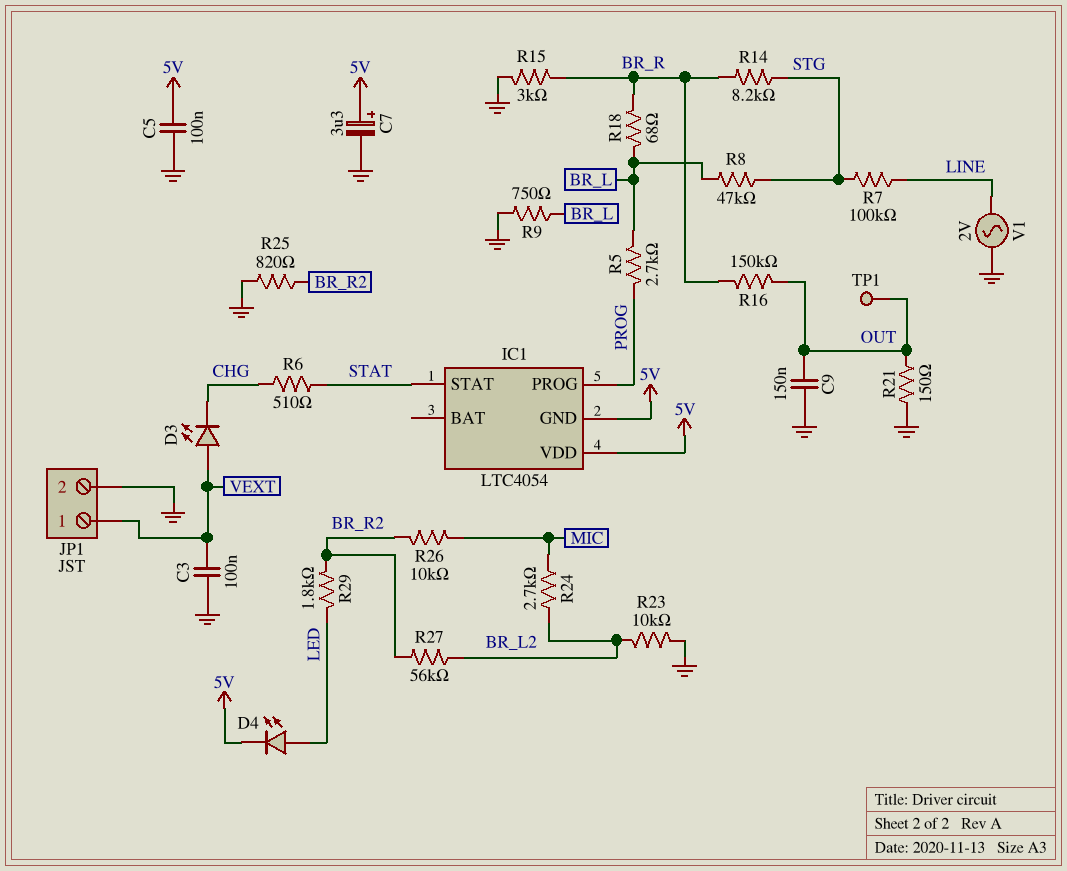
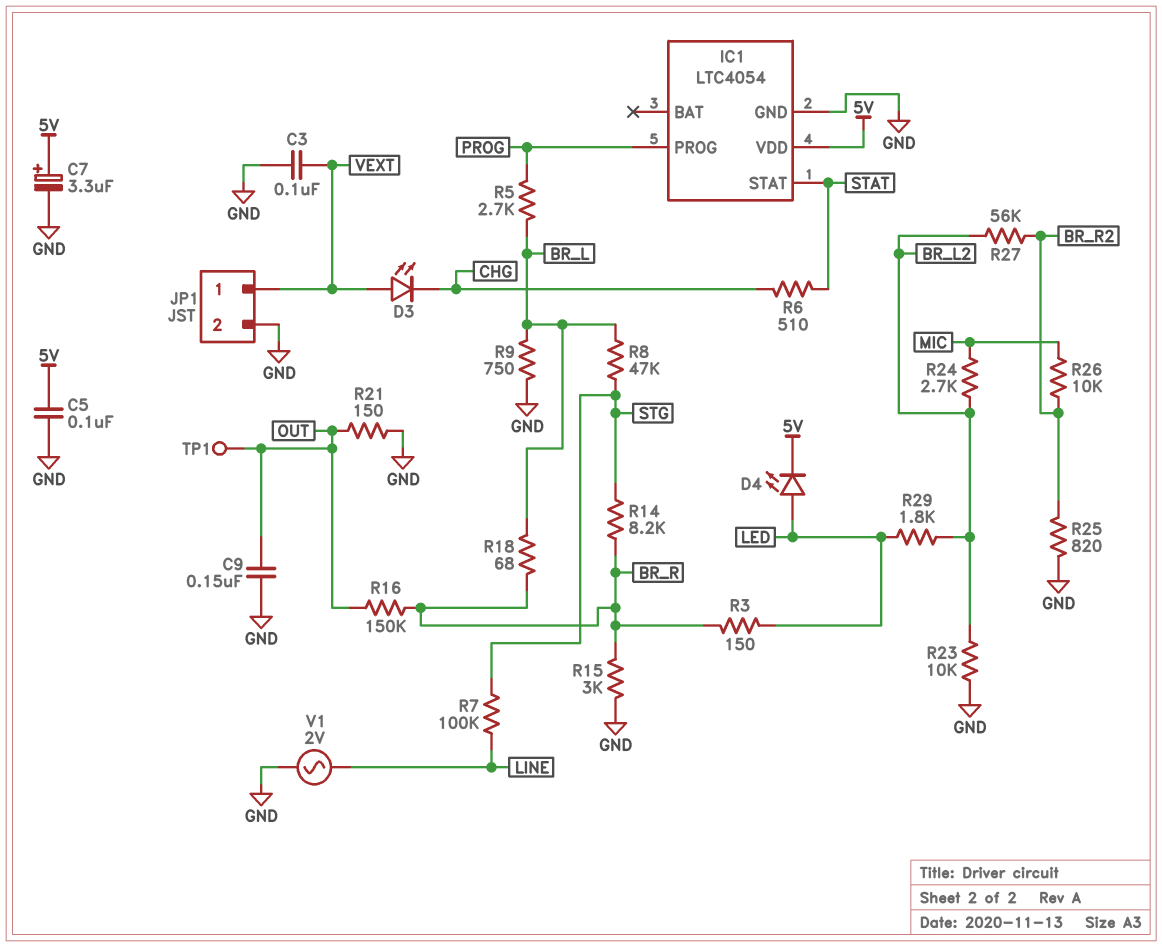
IC1 pin GND: 5V -> GND
R3: none -> 150 (BR_R, LED)
R29: 1.8k (BR_R2, LED) -> 1.8k (BR_L2, LED)

